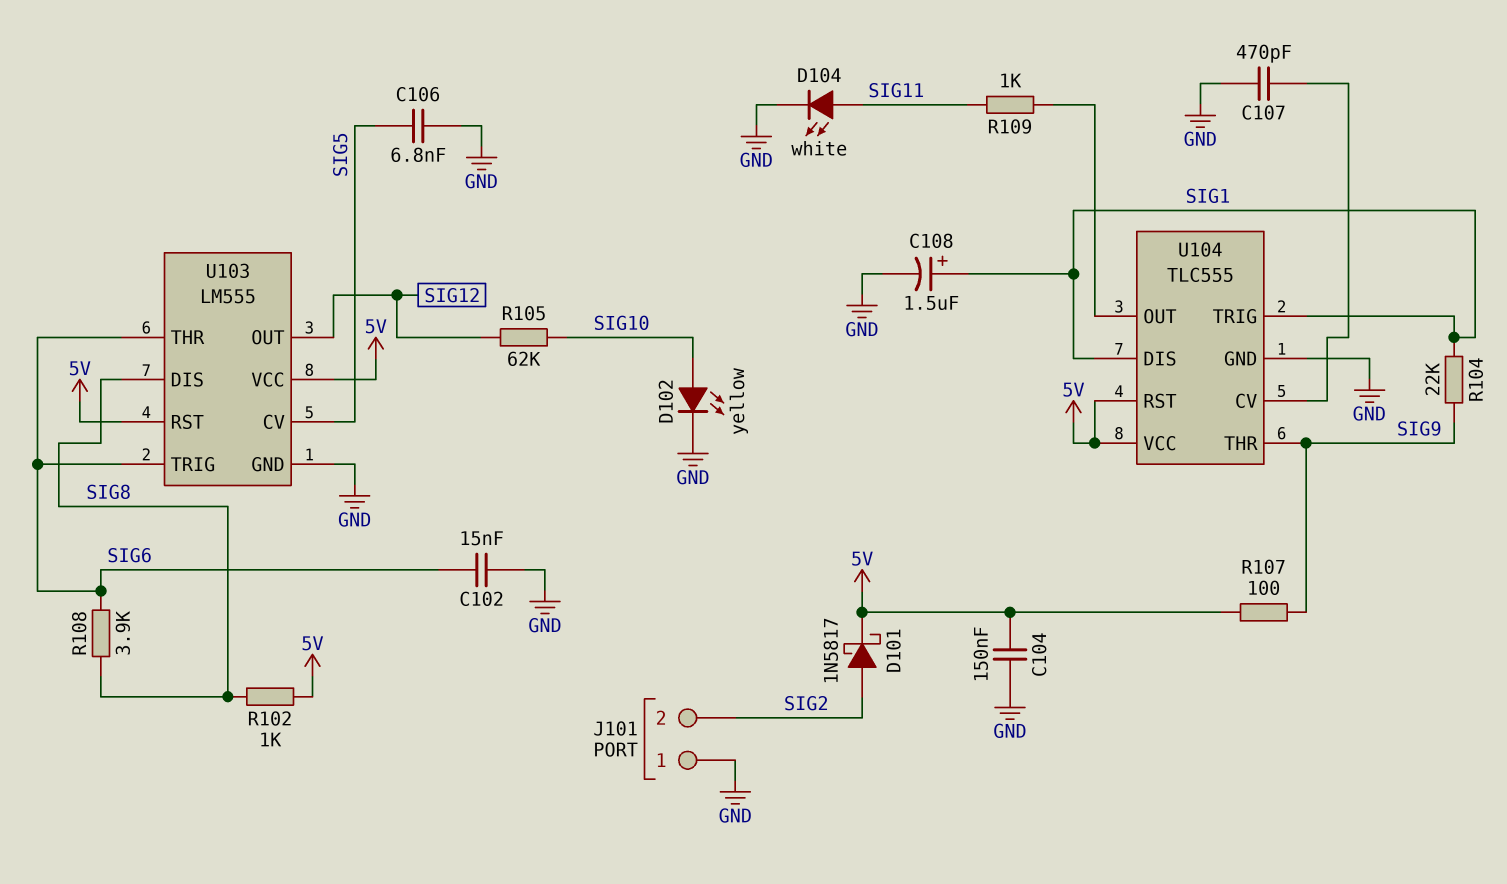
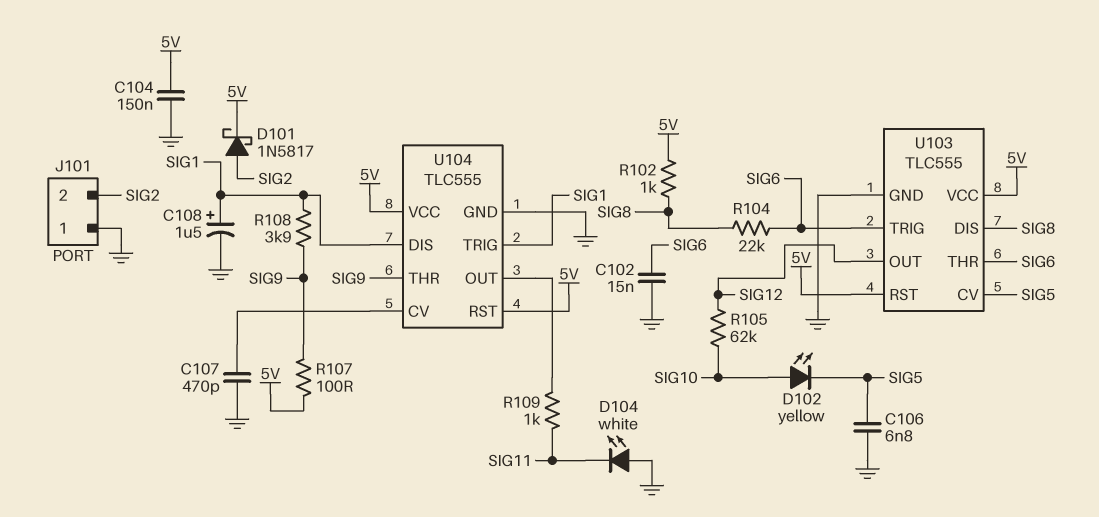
D102: LED yellow (A SIG10, K GND) -> LED yellow (A SIG10, K SIG5)
D104: LED white (A SIG11, K GND) -> LED white (A GND, K SIG11)
R104: 22k (SIG1, SIG9) -> 22k (SIG6, SIG8)
R108: 3.9k (SIG6, SIG8) -> 3.9k (SIG1, SIG9)
U103: LM555 -> TLC555

